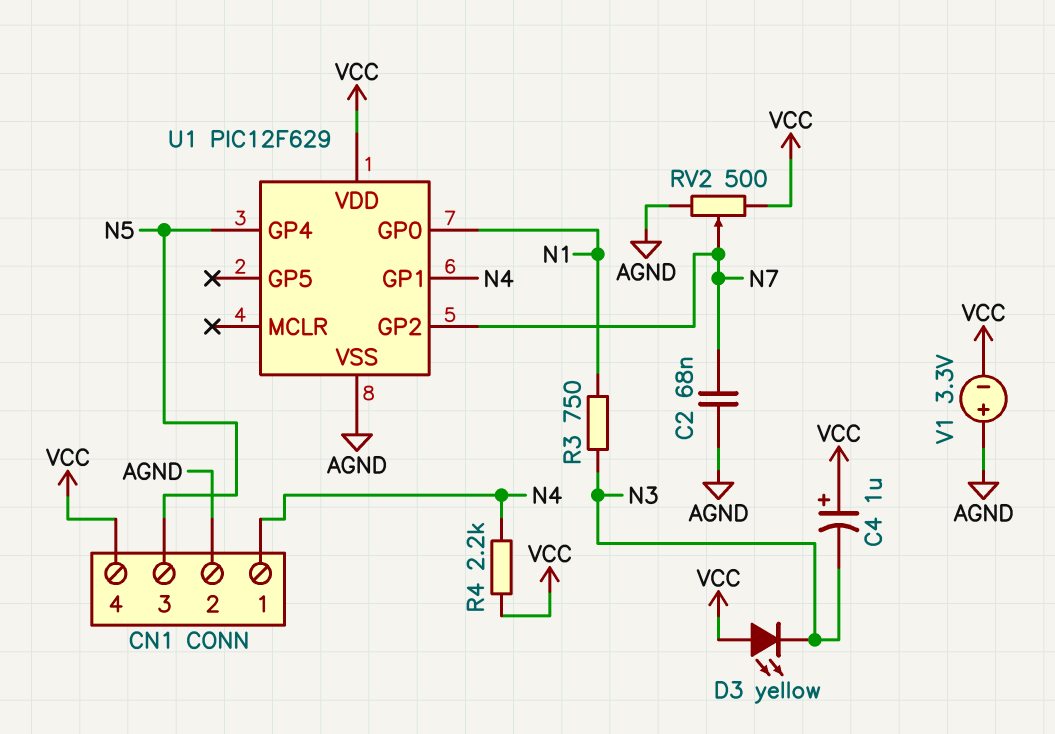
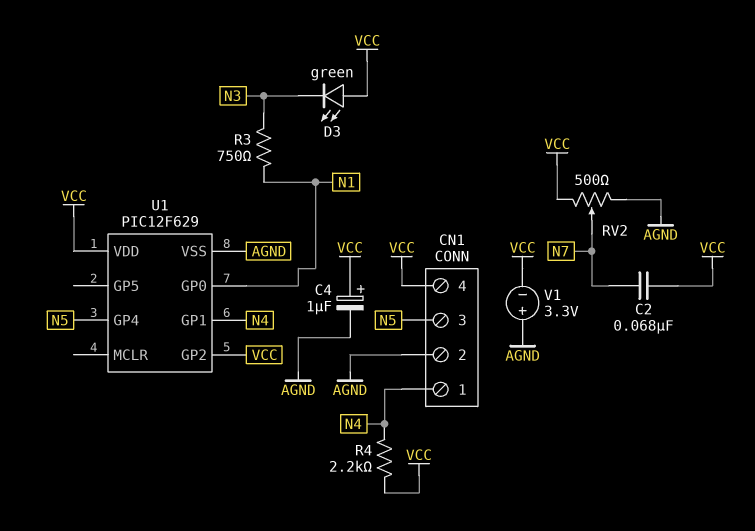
C2: 68nF (AGND, N7) -> 68nF (N7, VCC)
C4: 1uF (plus VCC, minus N3) -> 1uF (plus VCC, minus AGND)
D3: LED yellow (A VCC, K N3) -> LED green (A VCC, K N3)
U1 pin GP2: N7 -> VCC

